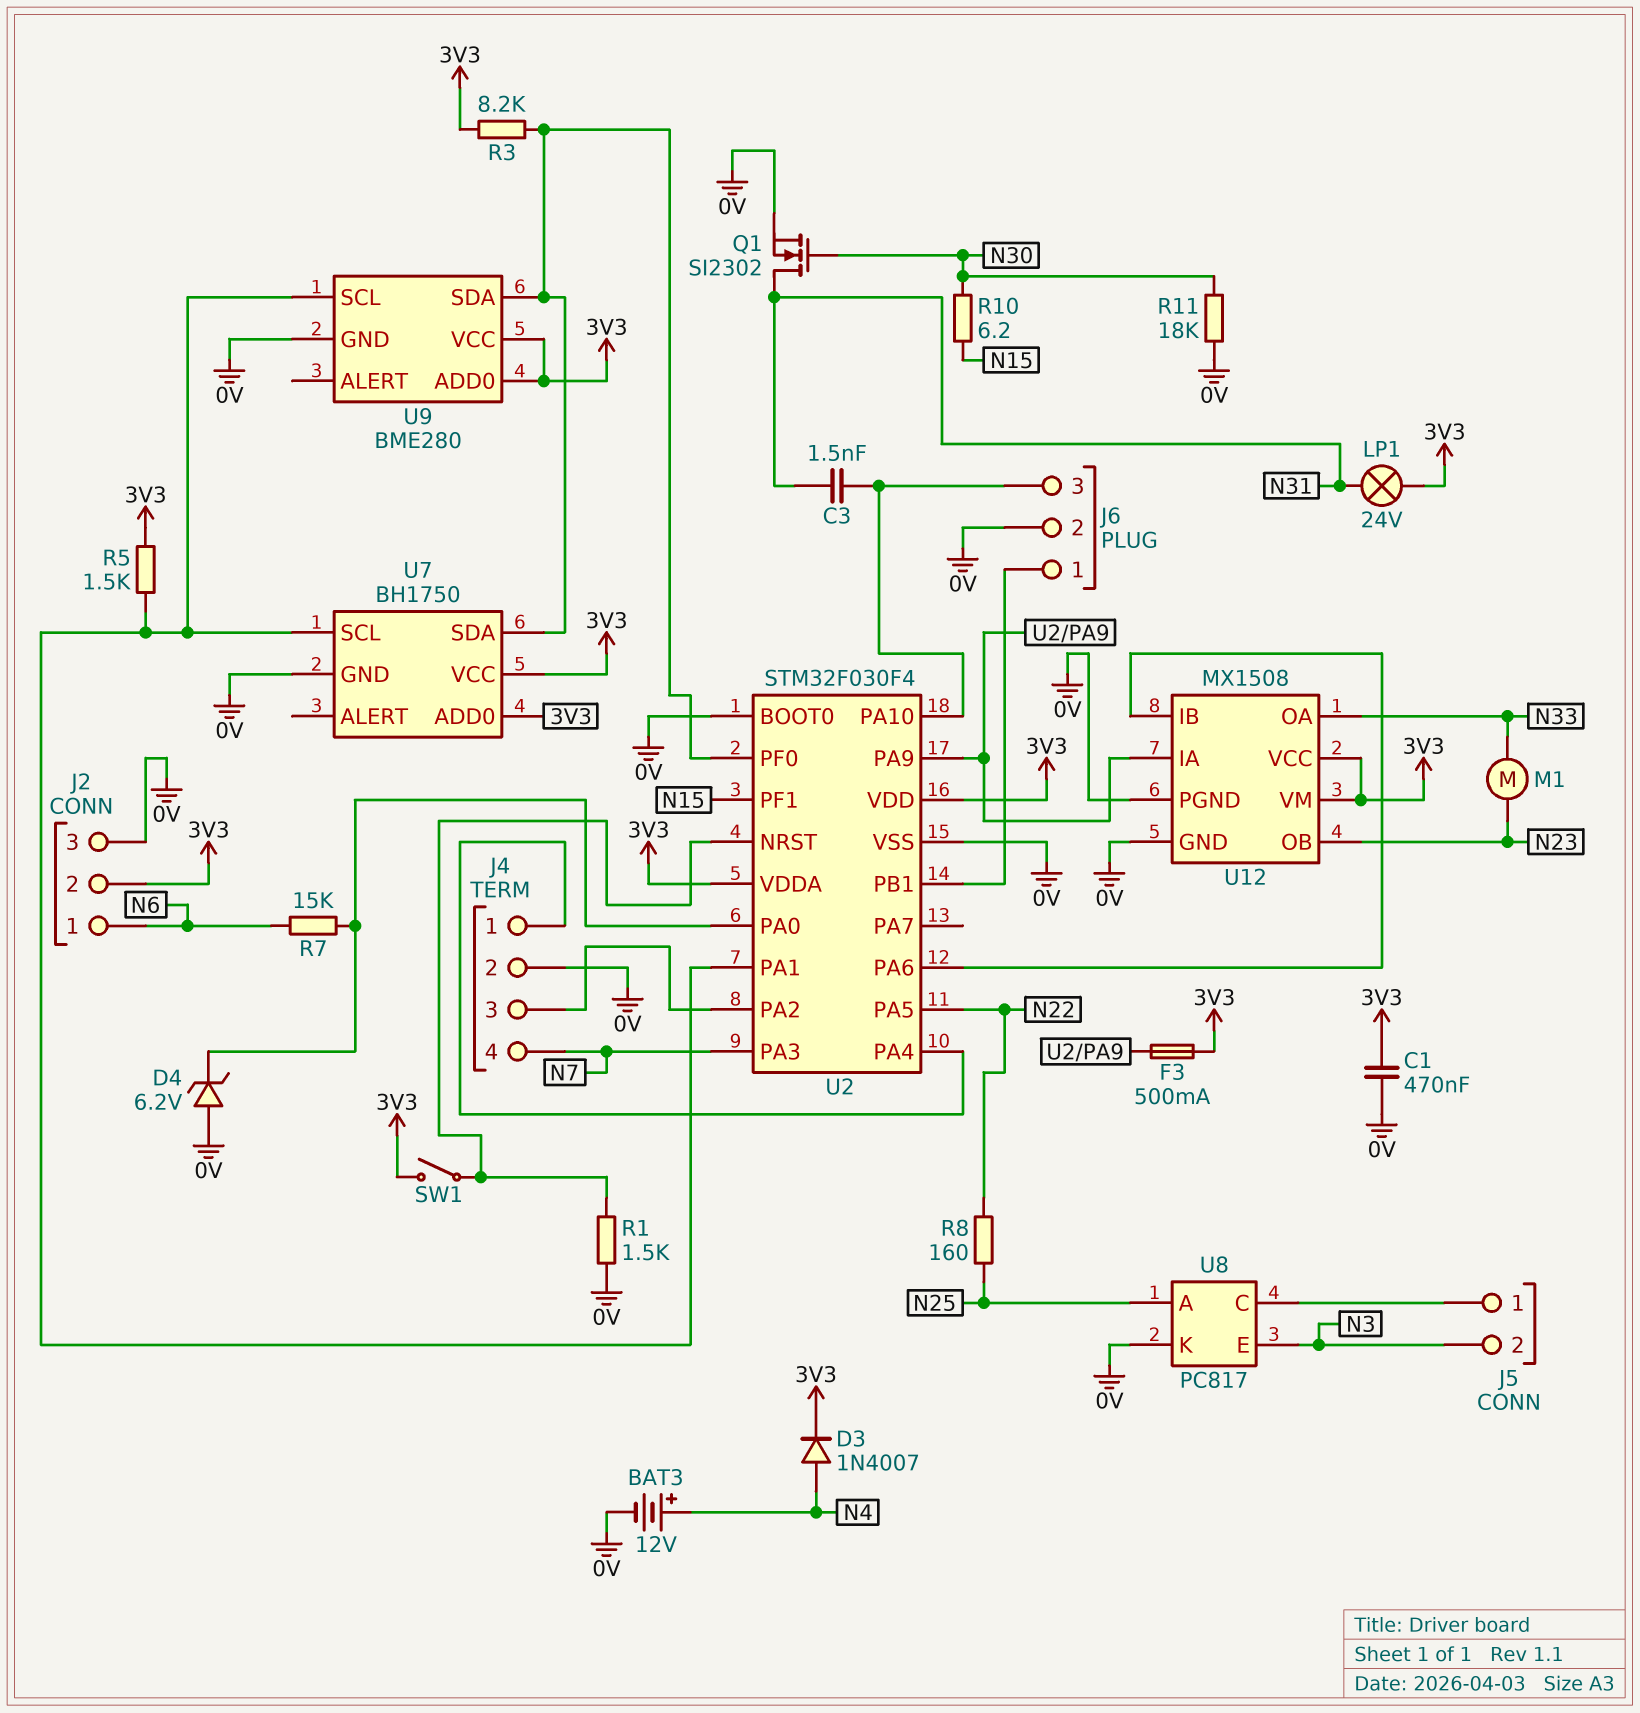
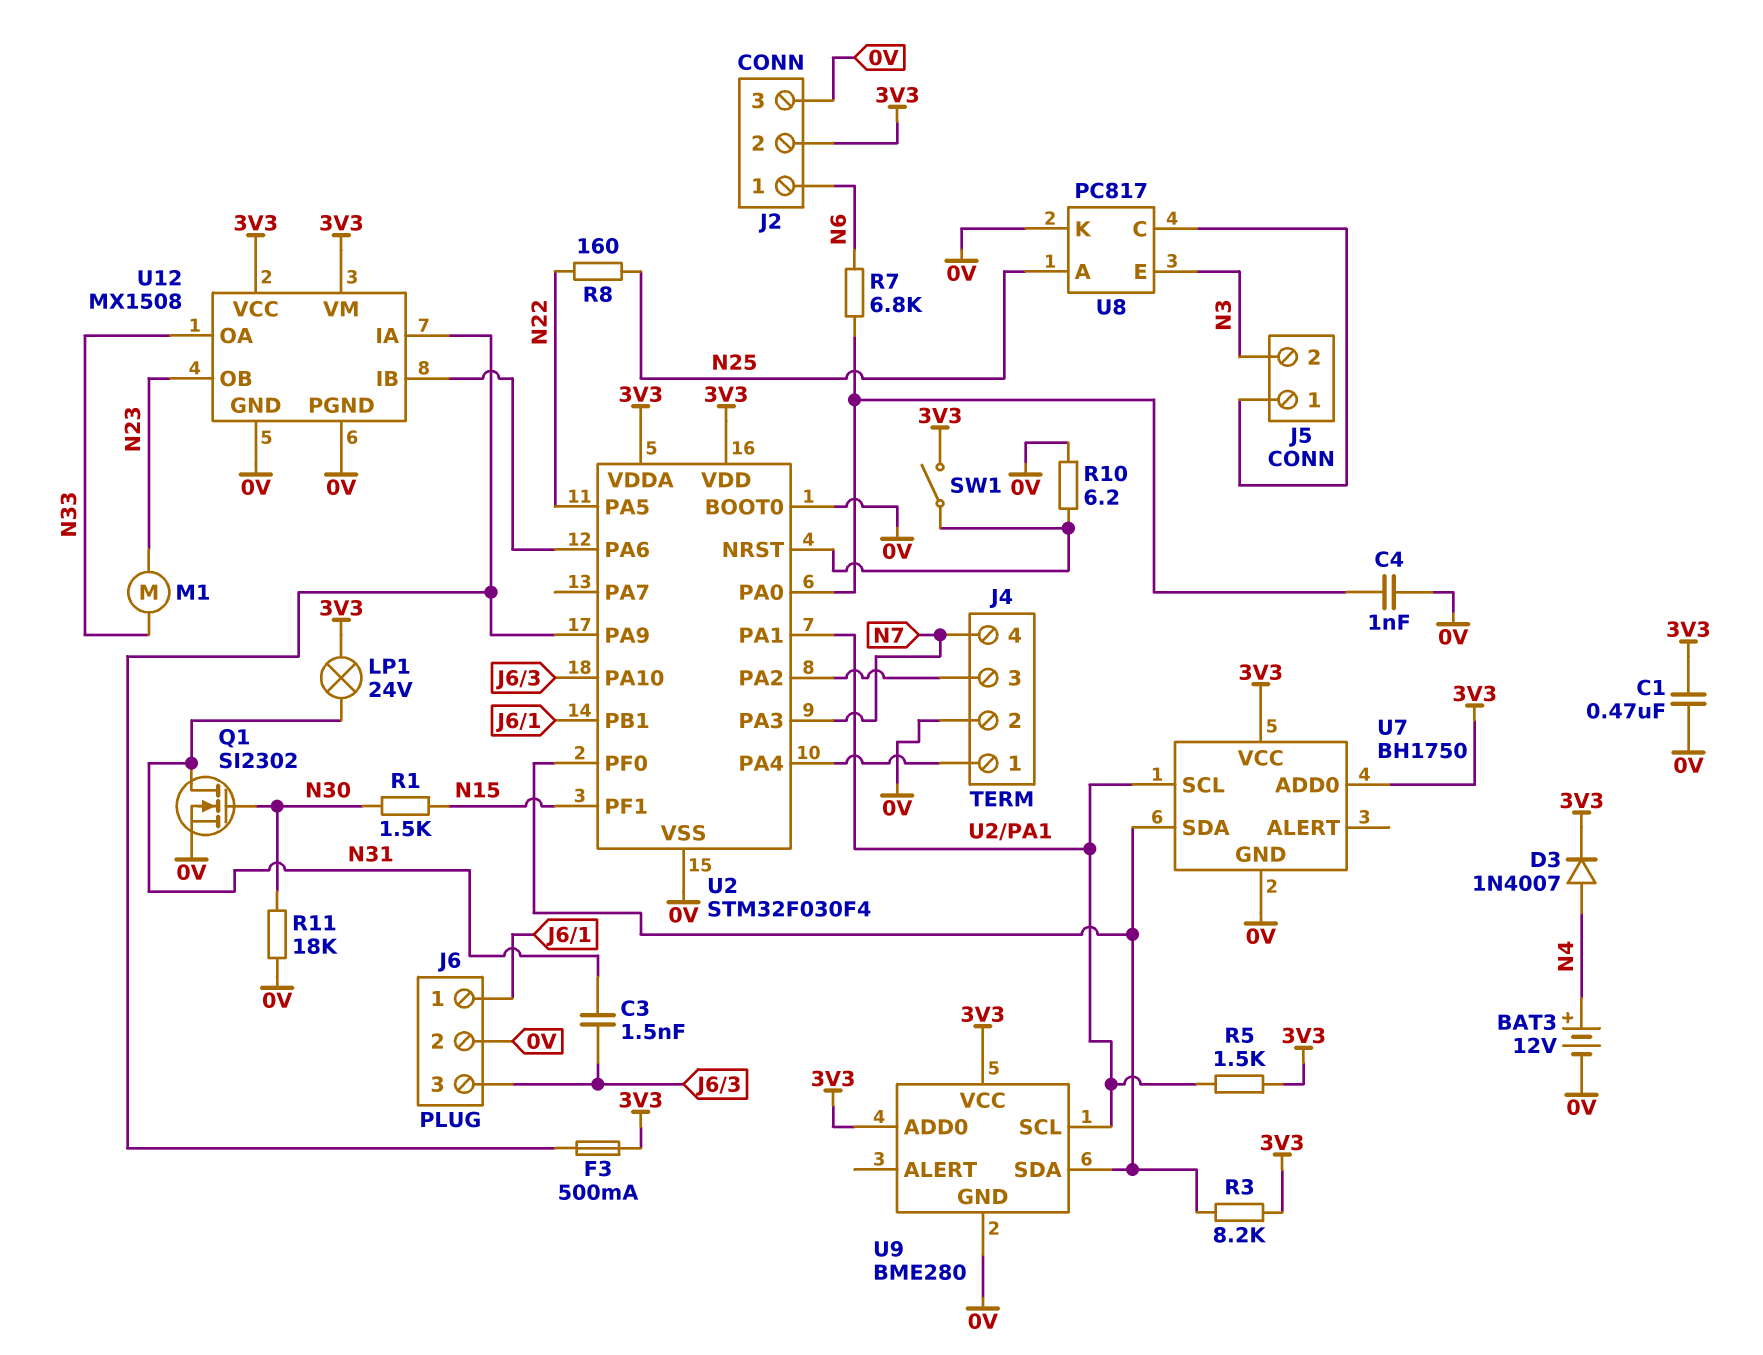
C4: none -> 1nF (0V, U2/PA0)
D4: zener 6.2V (A 0V, K U2/PA0) -> none
R1: 1.5k (0V, U2/NRST) -> 1.5k (N15, N30)
R7: 15k (N6, U2/PA0) -> 6.8k (N6, U2/PA0)
R10: 6.2 (N15, N30) -> 6.2 (0V, U2/NRST)

